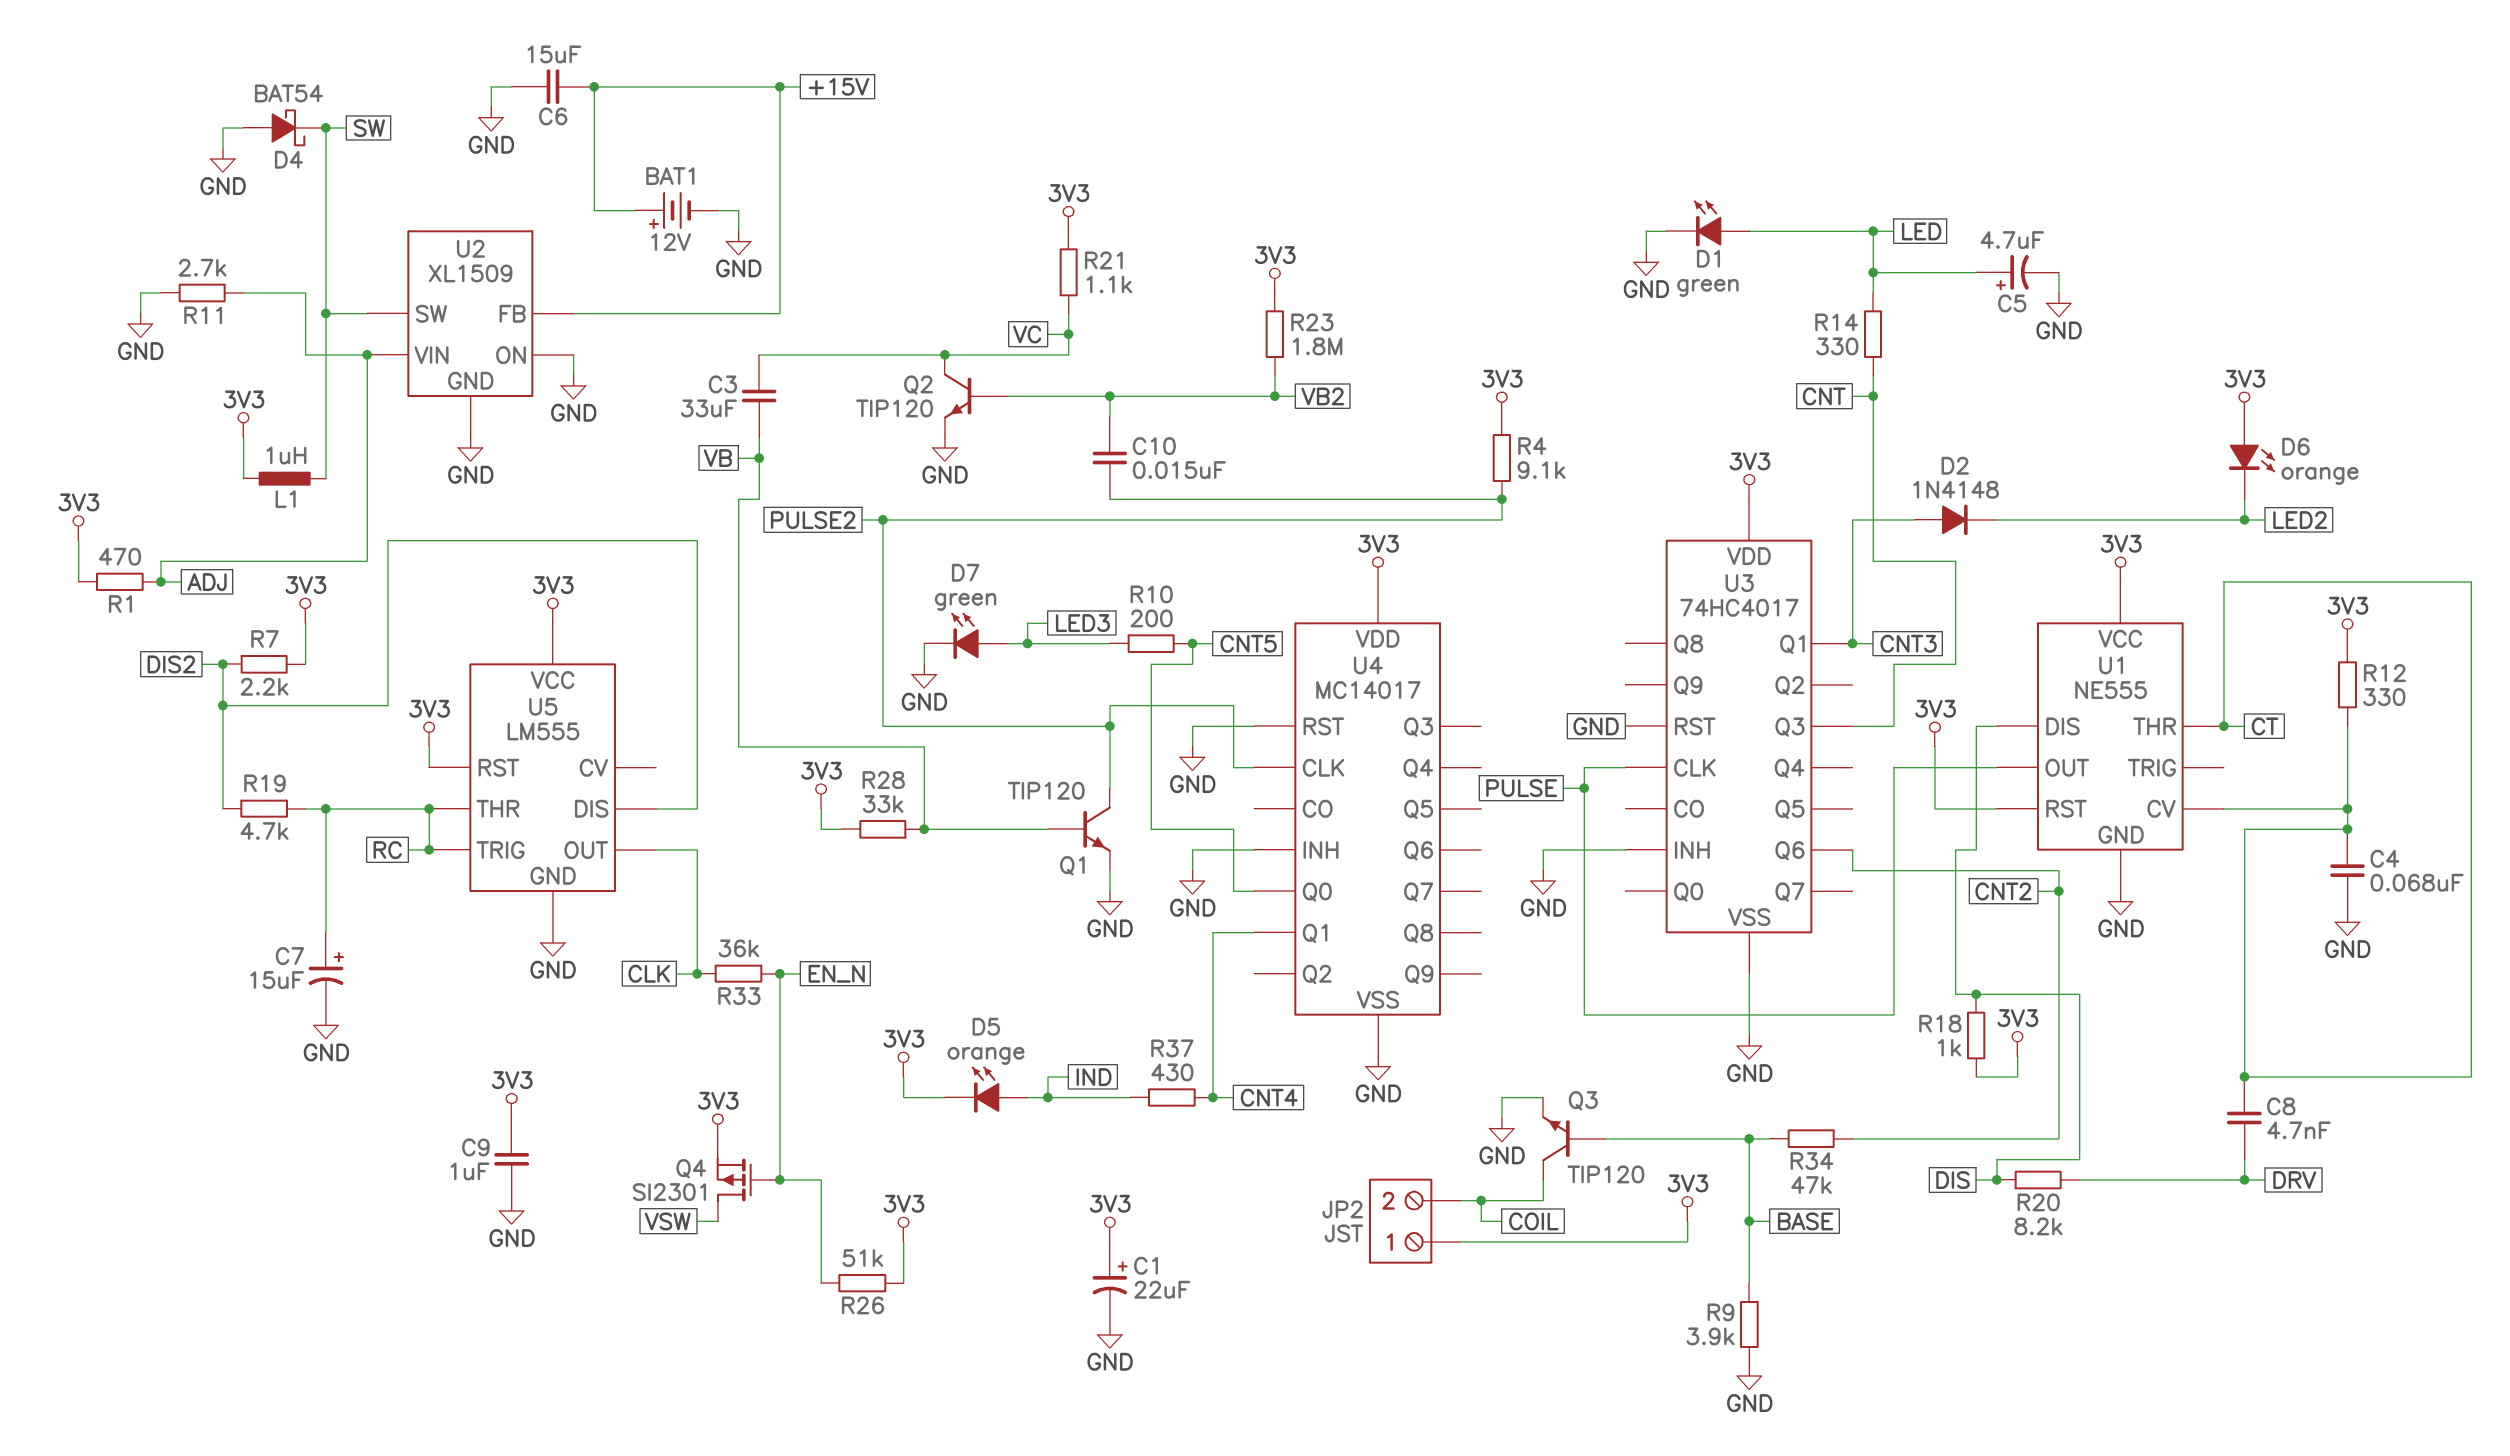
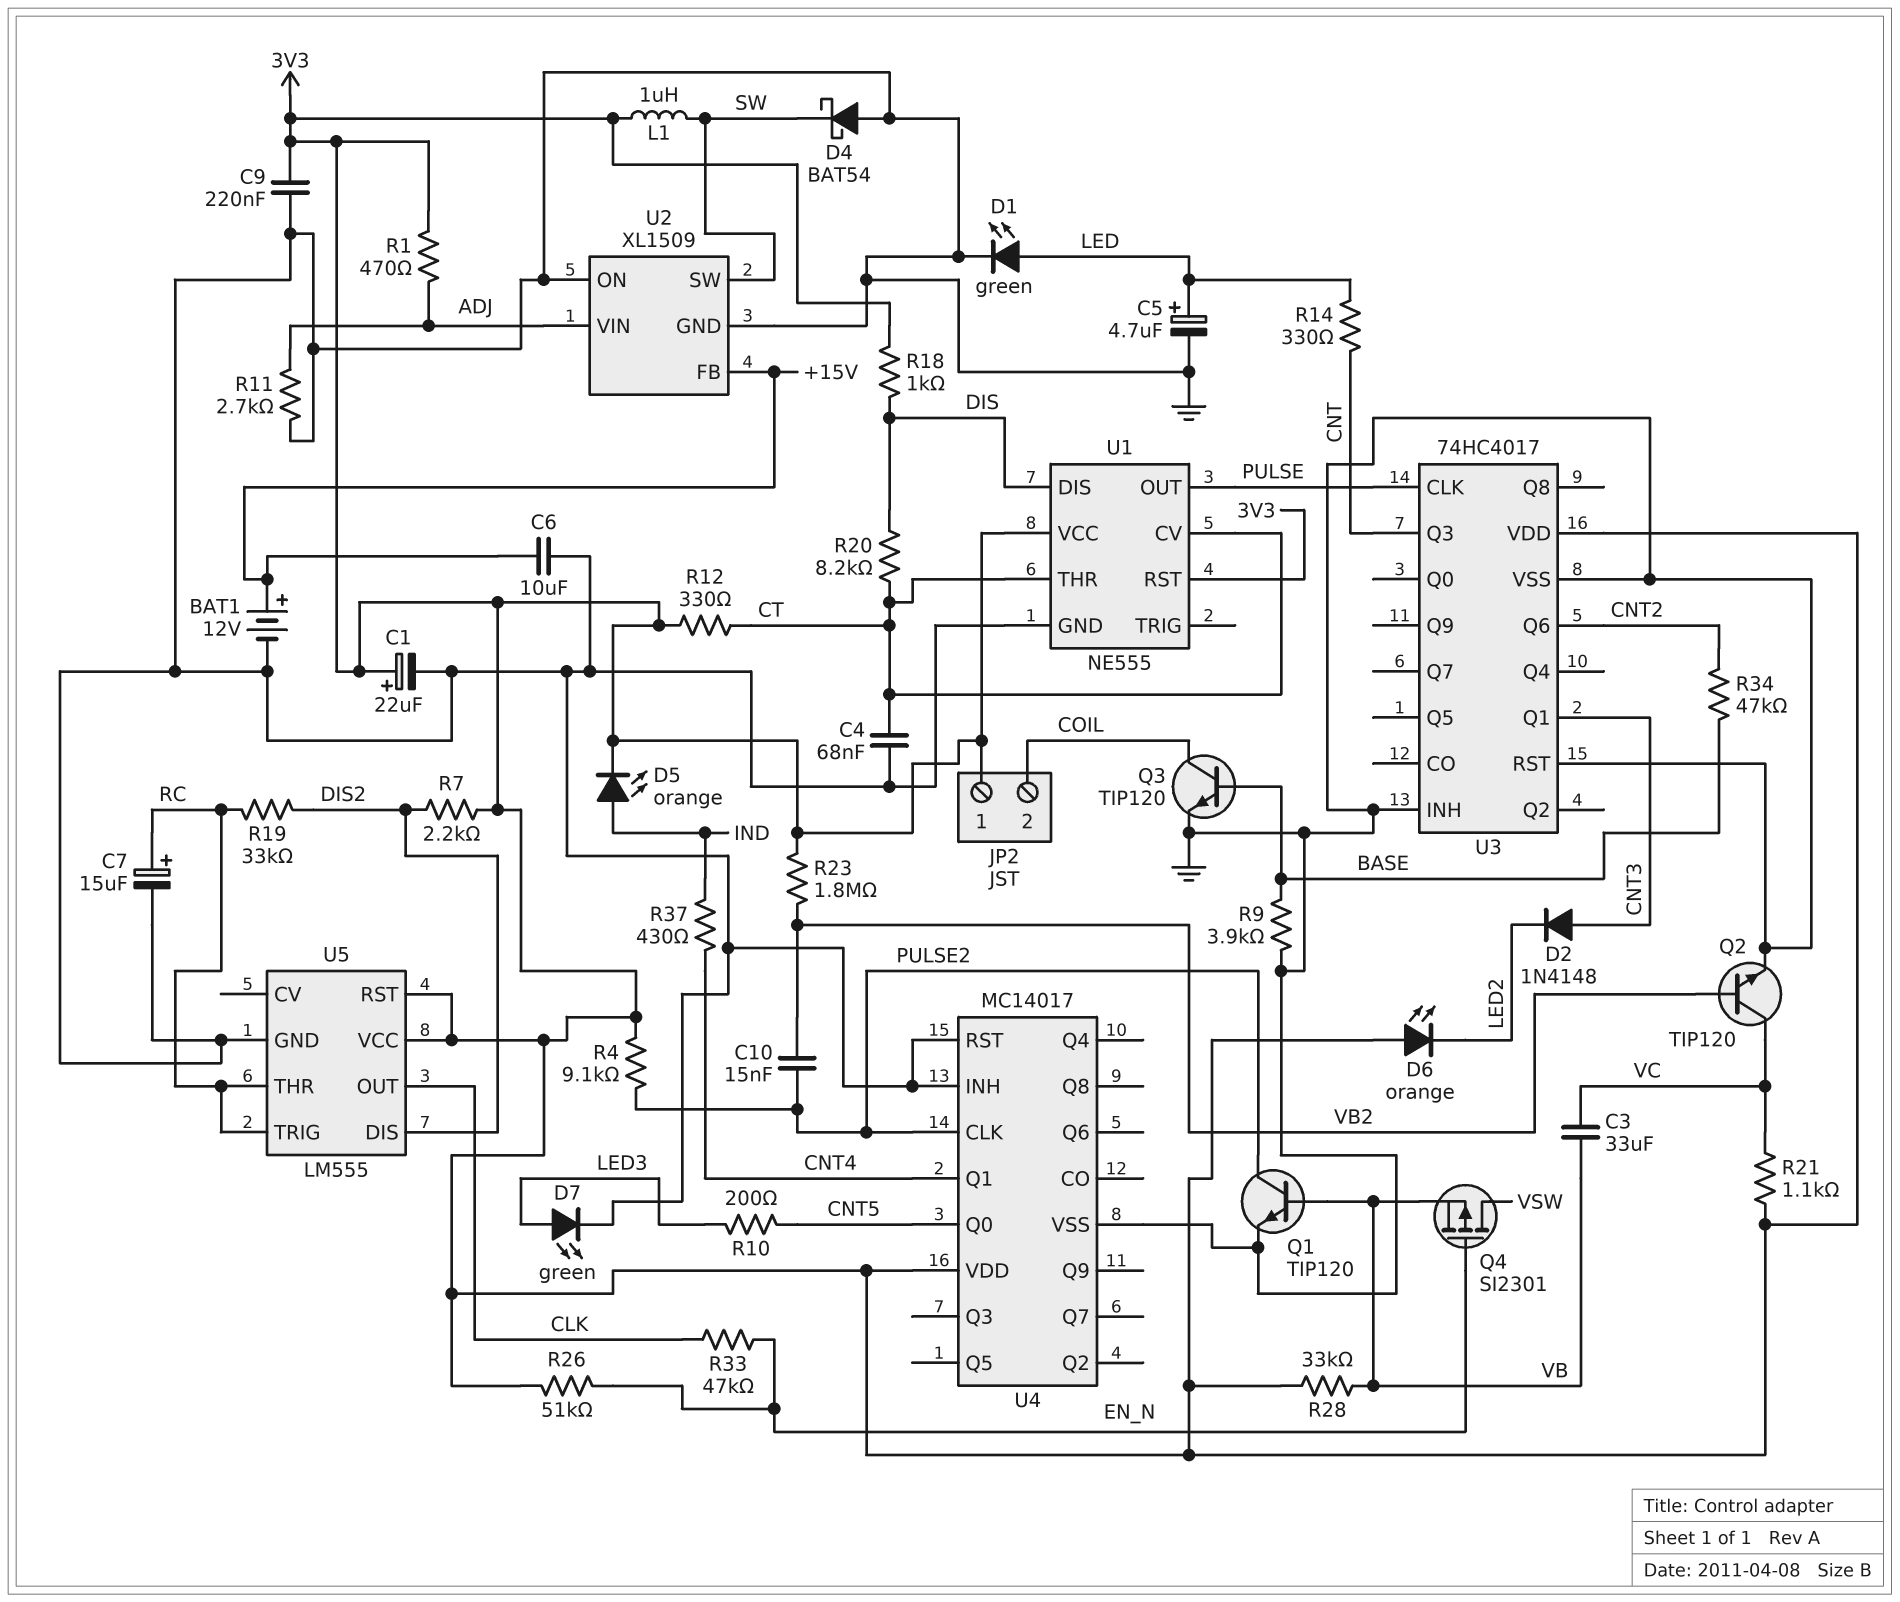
C6: 15uF (+15V, GND) -> 10uF (+15V, GND)
C8: 4.7nF (CT, DRV) -> none
C9: 1uF (3V3, GND) -> 220nF (3V3, GND)
Q4: PMOS SI2301 (G EN_N, D VSW, S 3V3) -> PMOS SI2301 (G EN_N, D VSW, S VB)
R19: 4.7k (DIS2, RC) -> 33k (DIS2, RC)
R20: 8.2k (DIS, DRV) -> 8.2k (CT, DIS)
R33: 36k (CLK, EN_N) -> 47k (CLK, EN_N)

